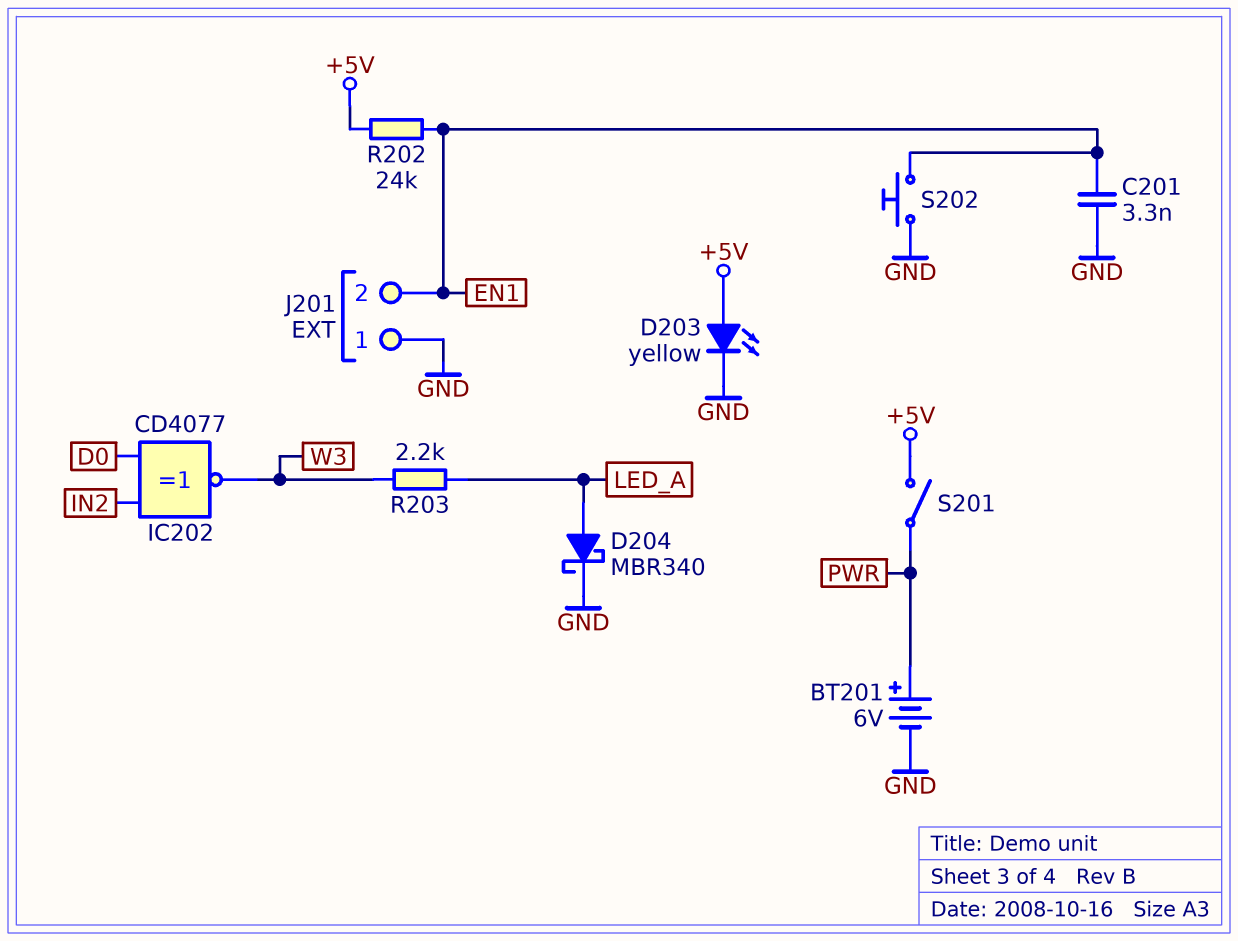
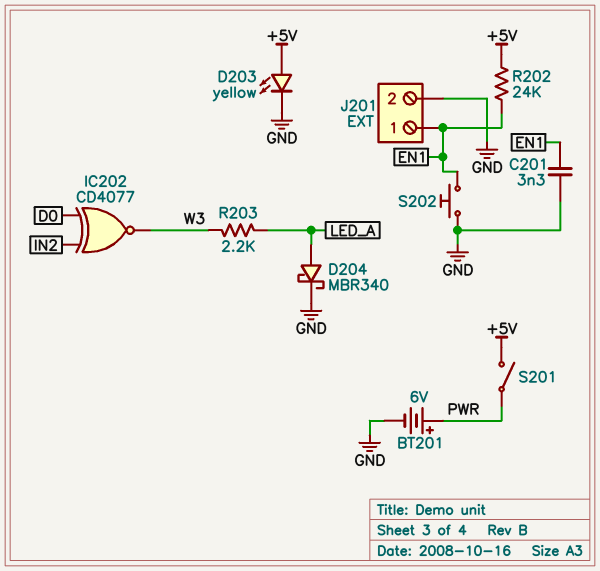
J201 pin 1: GND -> EN1
J201 pin 2: EN1 -> GND

